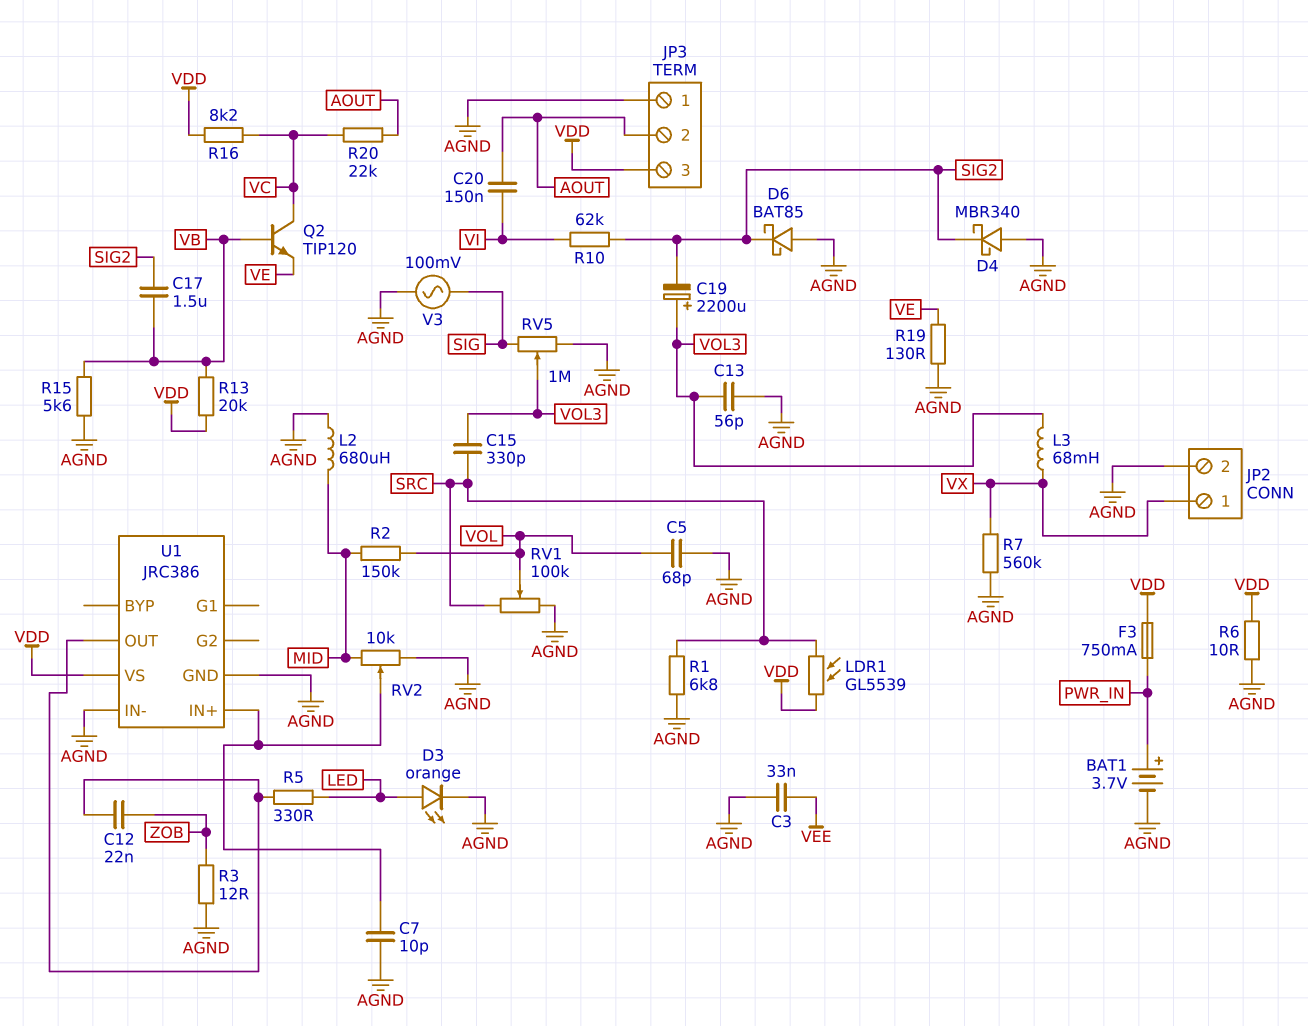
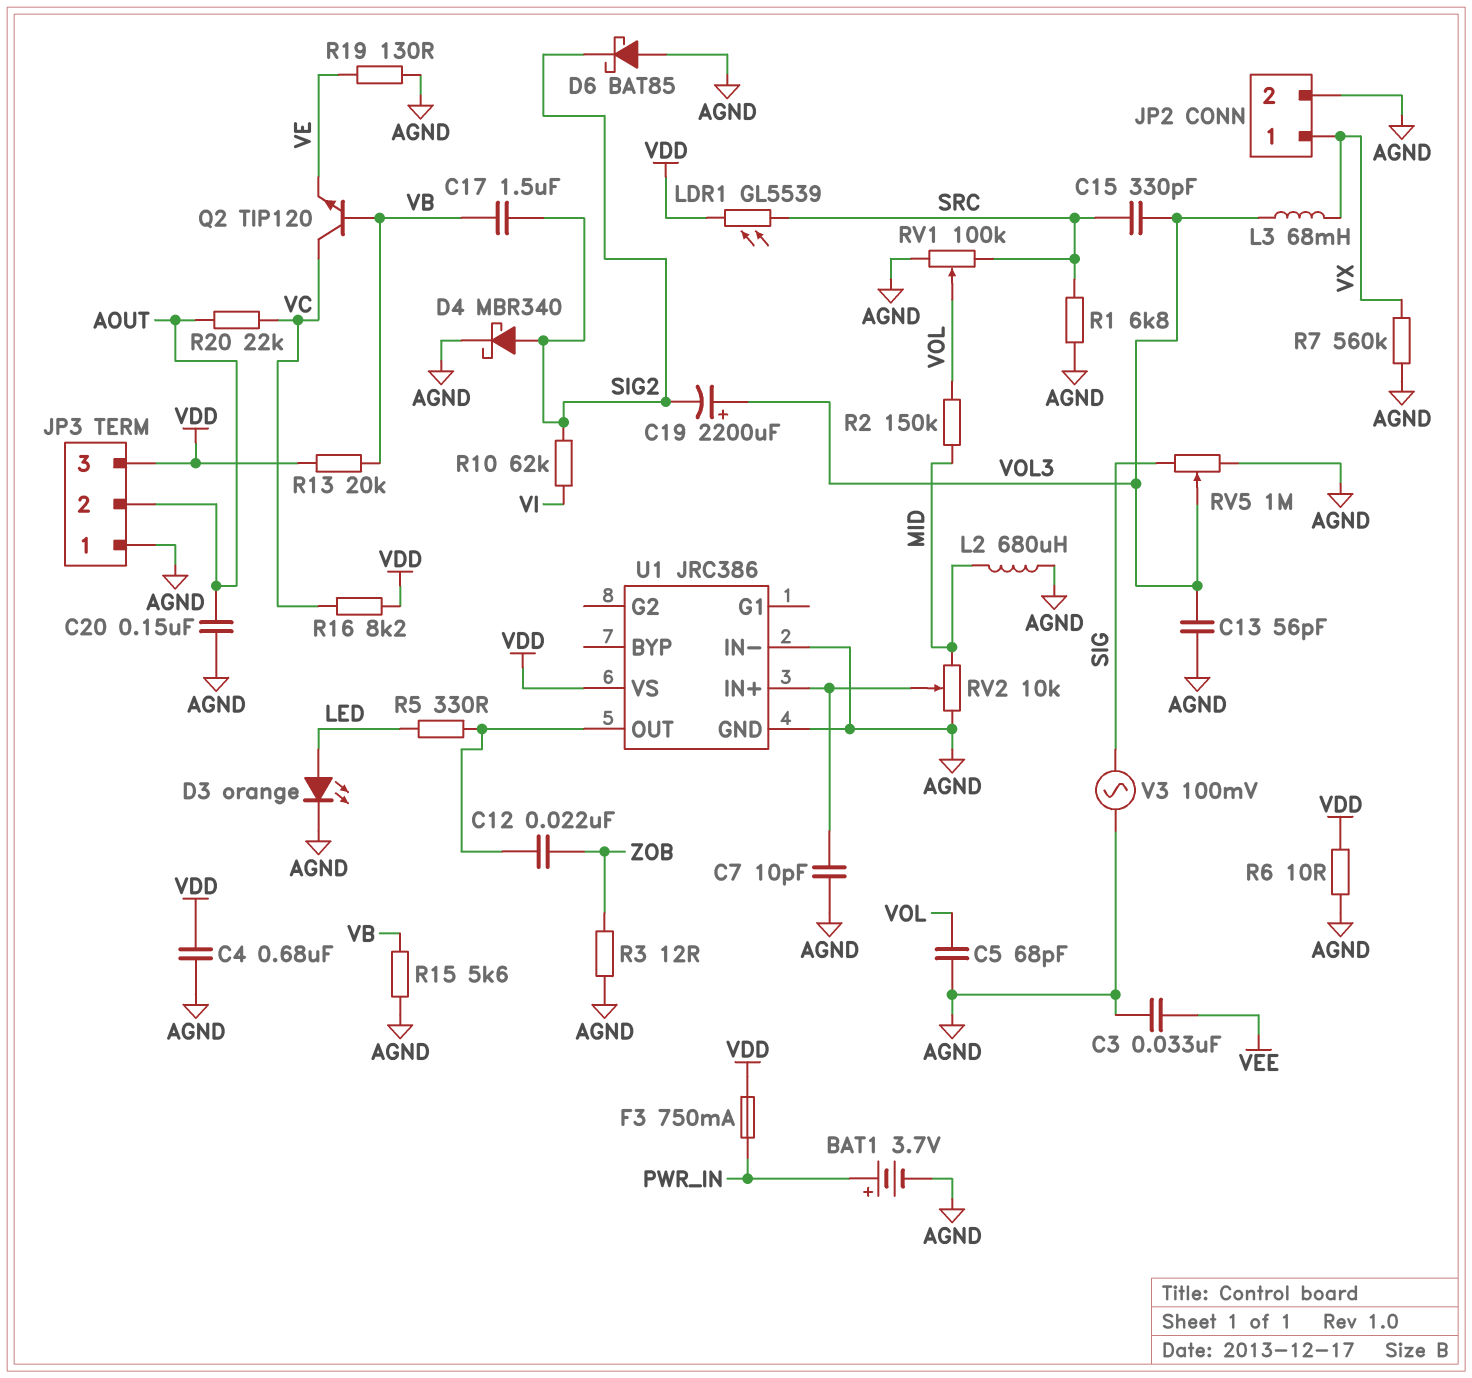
C4: none -> 680nF (AGND, VDD)
C20: 150nF (AOUT, VI) -> 150nF (AGND, AOUT)
D4: schottky MBR340 (A AGND, K SIG2) -> schottky MBR340 (A SIG2, K AGND)

